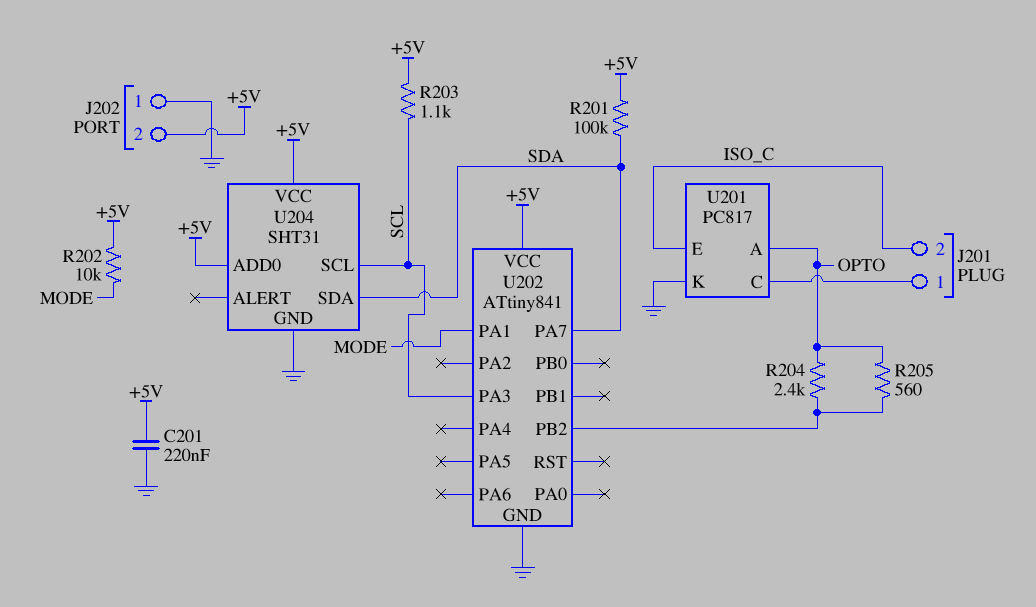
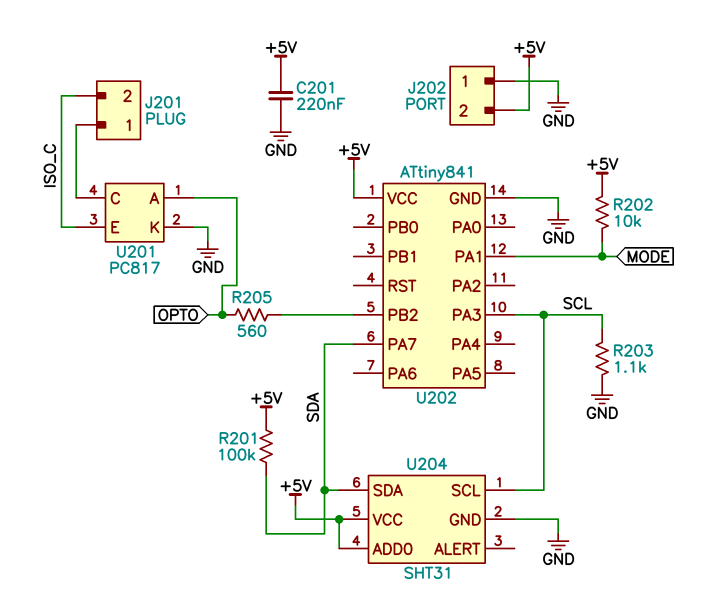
R203: 1.1k (+5V, SCL) -> 1.1k (GND, SCL)
R204: 2.4k (OPTO, U202/PB2) -> none

